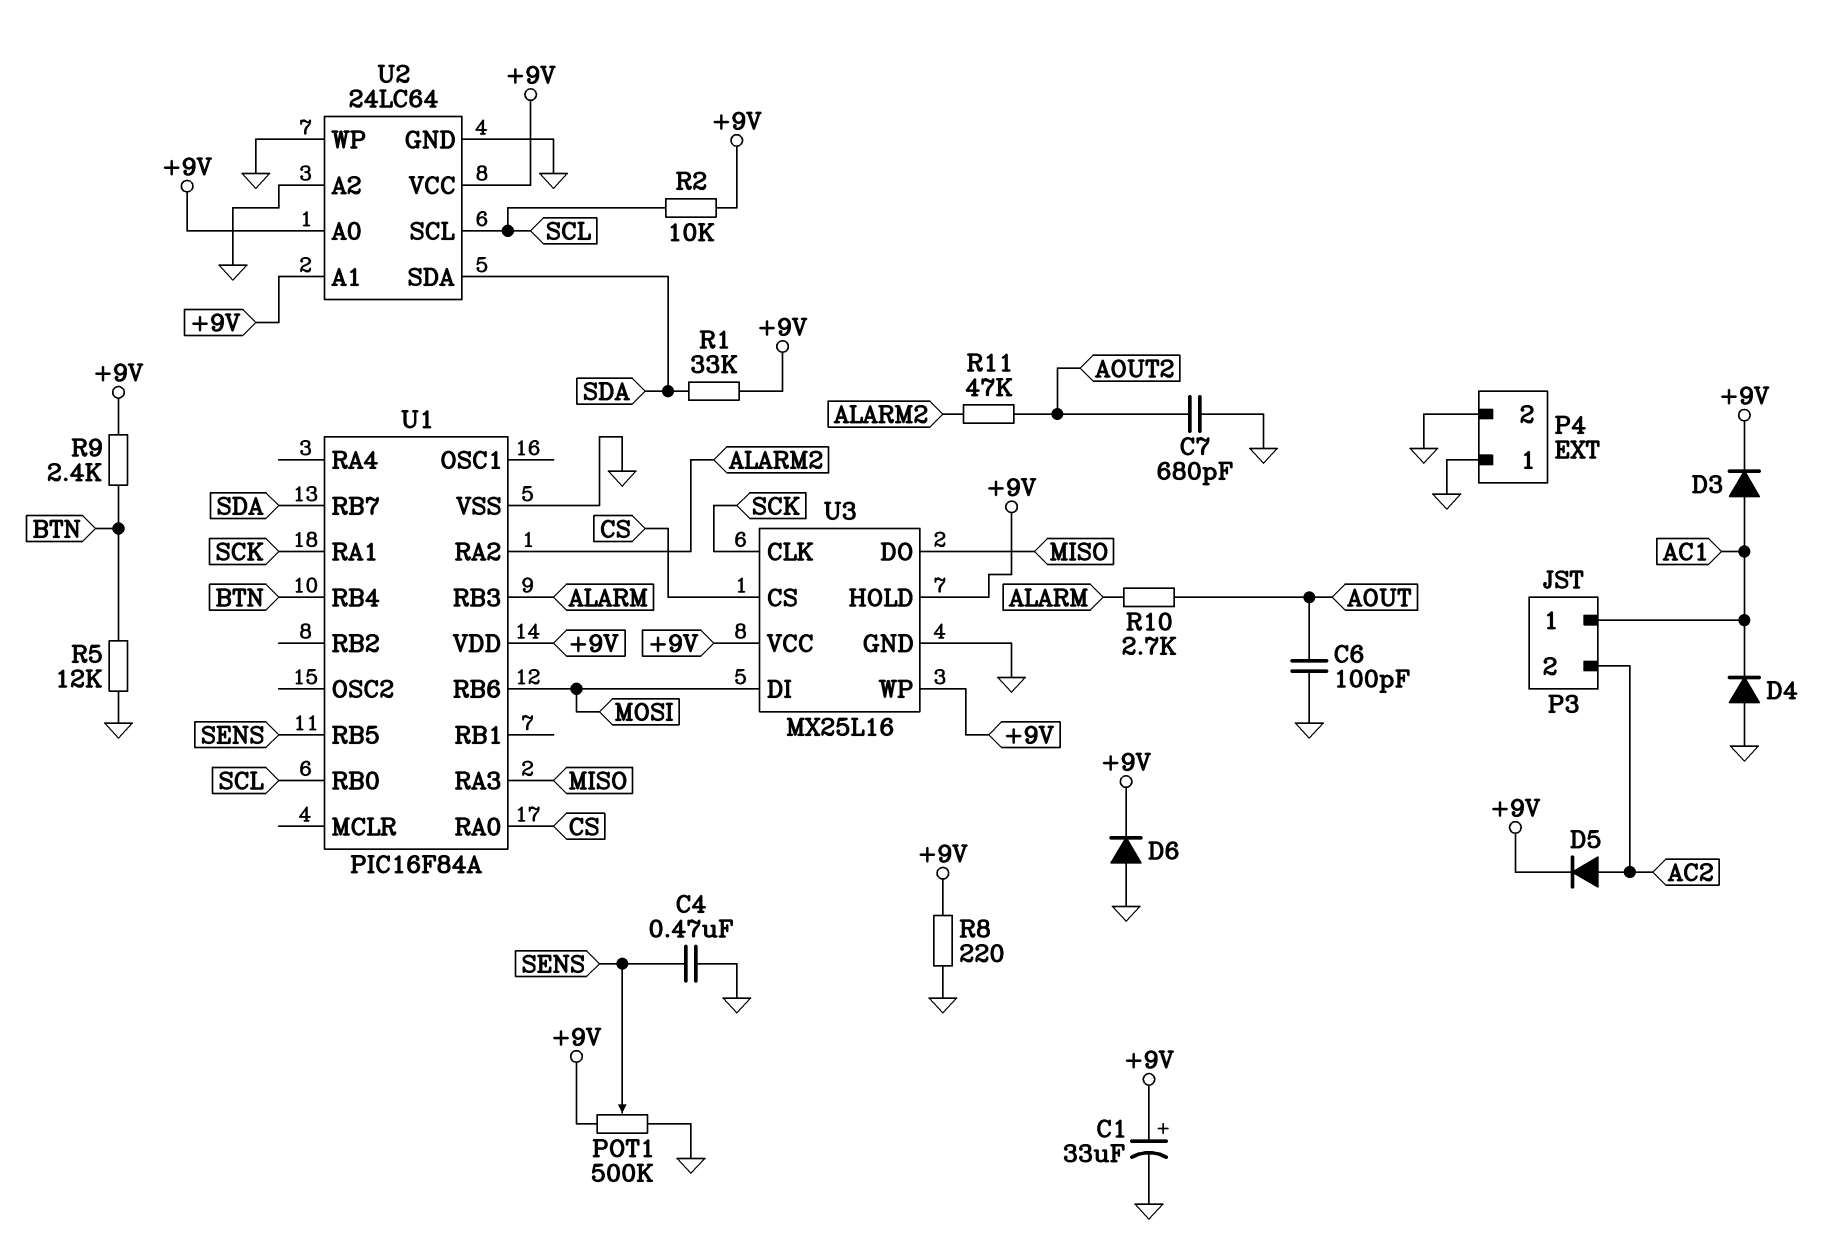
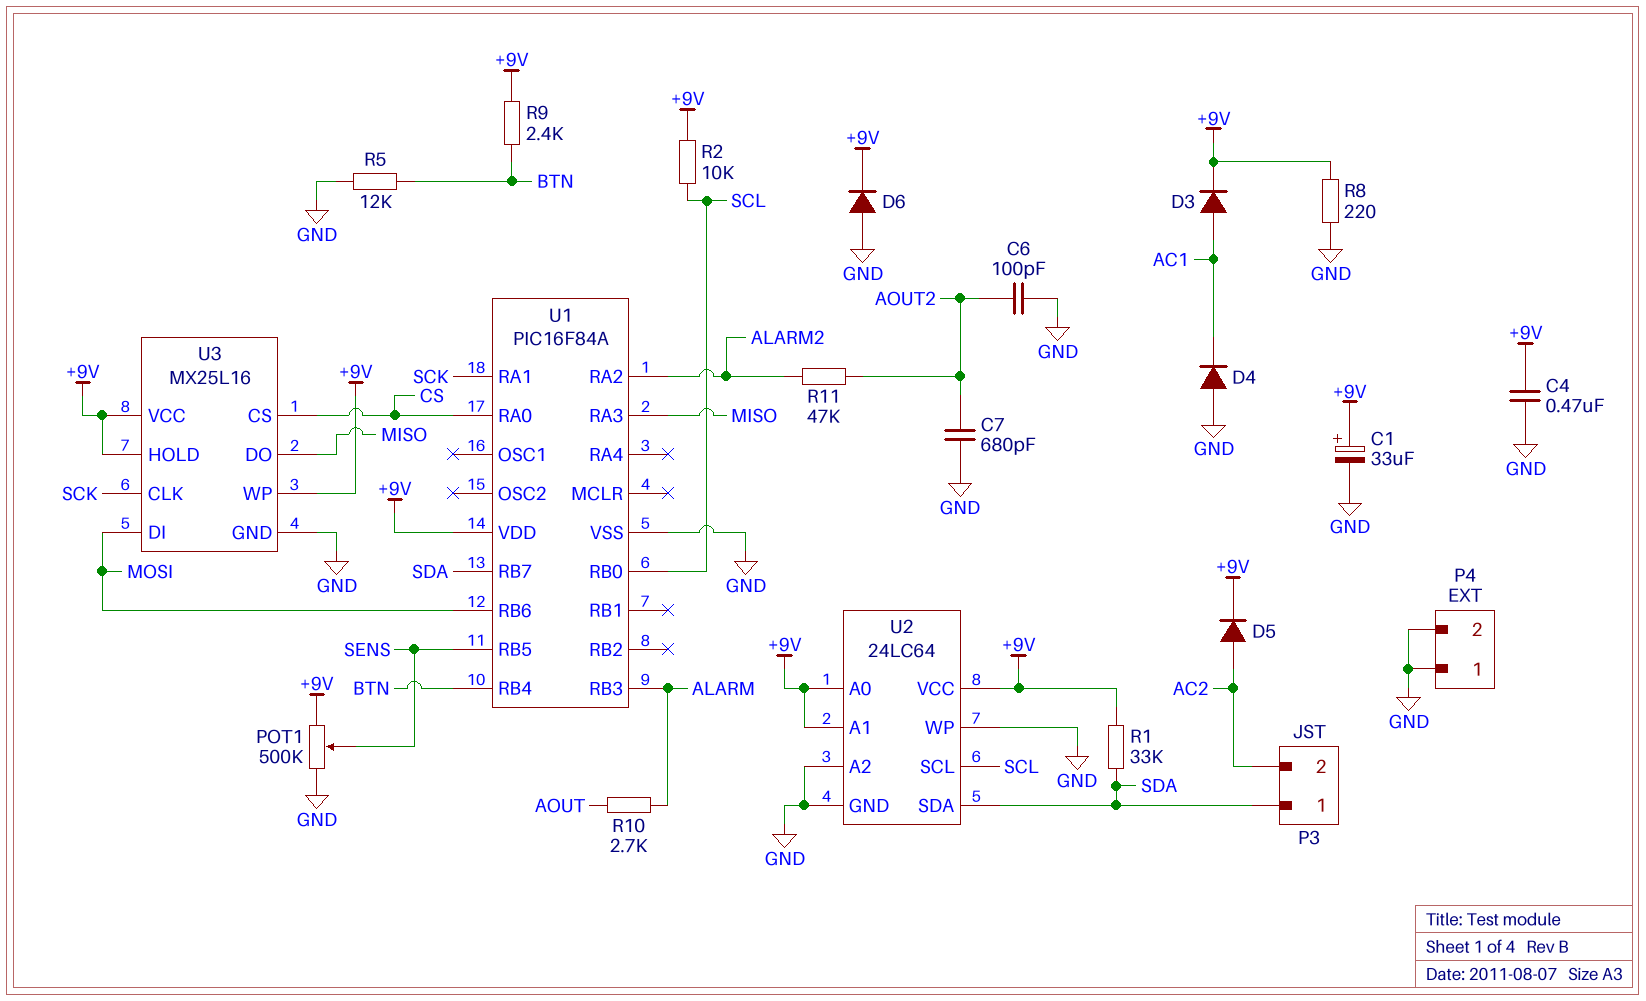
C4: 470nF (GND, SENS) -> 470nF (+9V, GND)
C6: 100pF (AOUT, GND) -> 100pF (AOUT2, GND)
P3 pin 1: AC1 -> SDA

